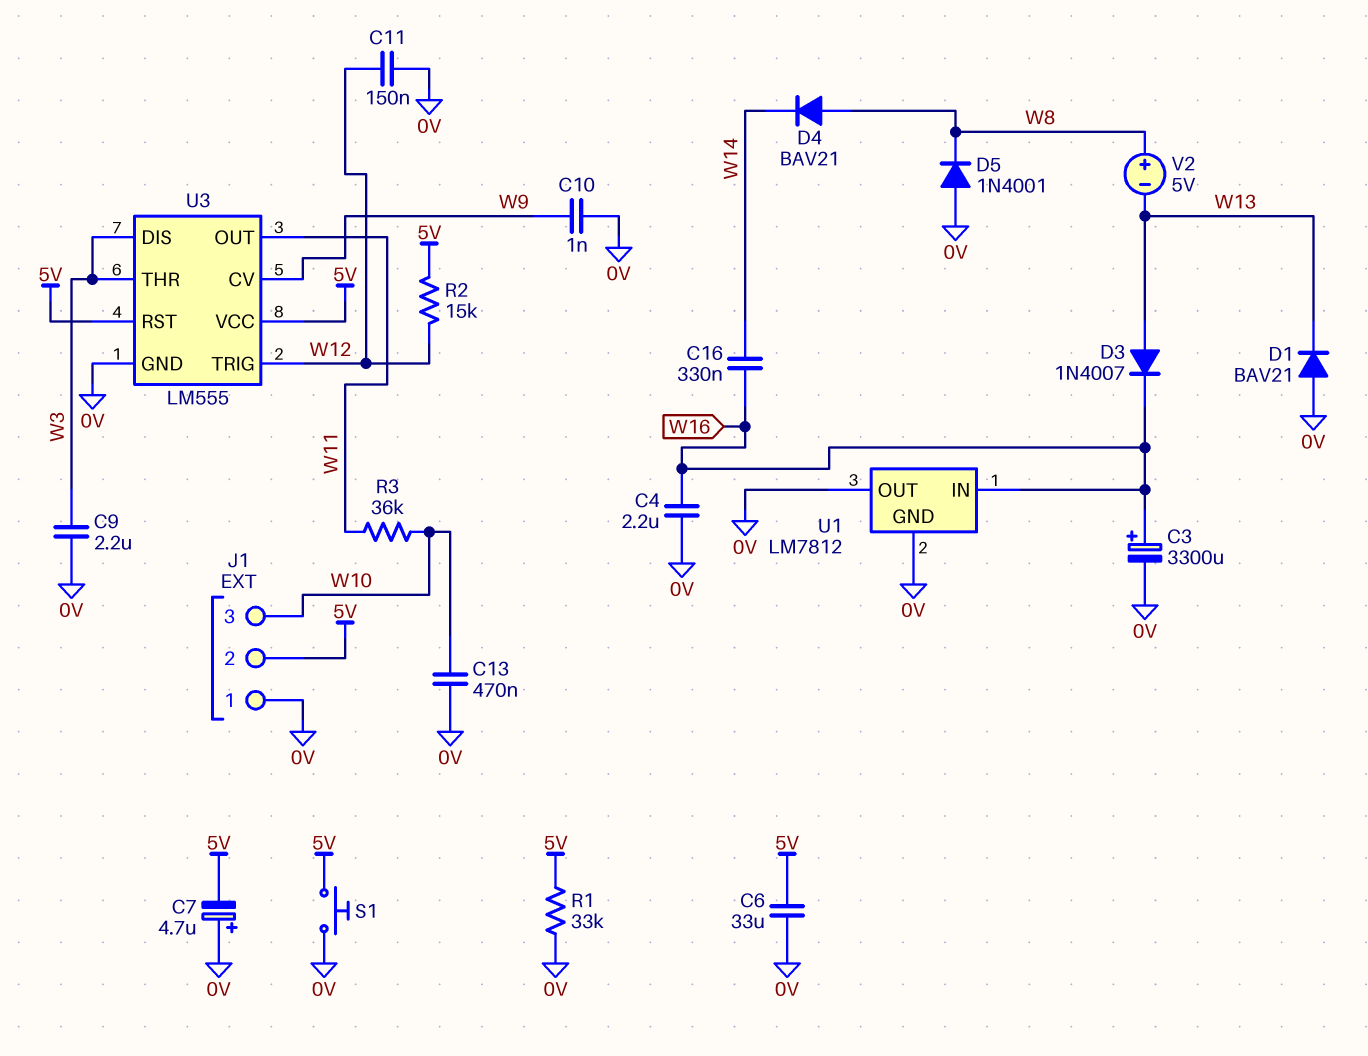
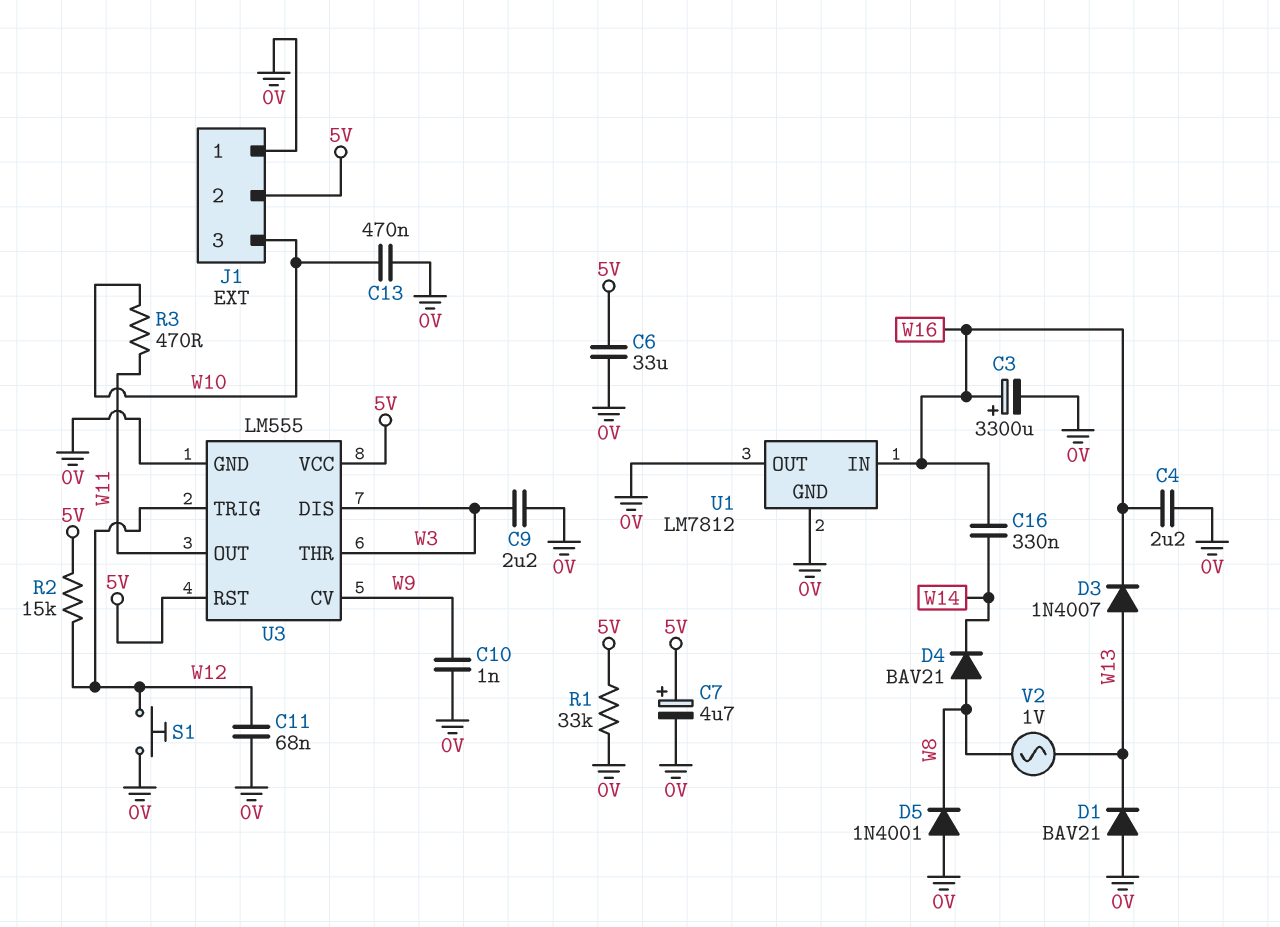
C7: 4.7uF (plus 0V, minus 5V) -> 4.7uF (plus 5V, minus 0V)
C11: 150nF (0V, W12) -> 68nF (0V, W12)
R3: 36k (W10, W11) -> 470 (W10, W11)
S1: button (0V, 5V) -> button (0V, W12)
V2: 5V (plus W8, minus W13) -> AC 1V (W8, W13)

